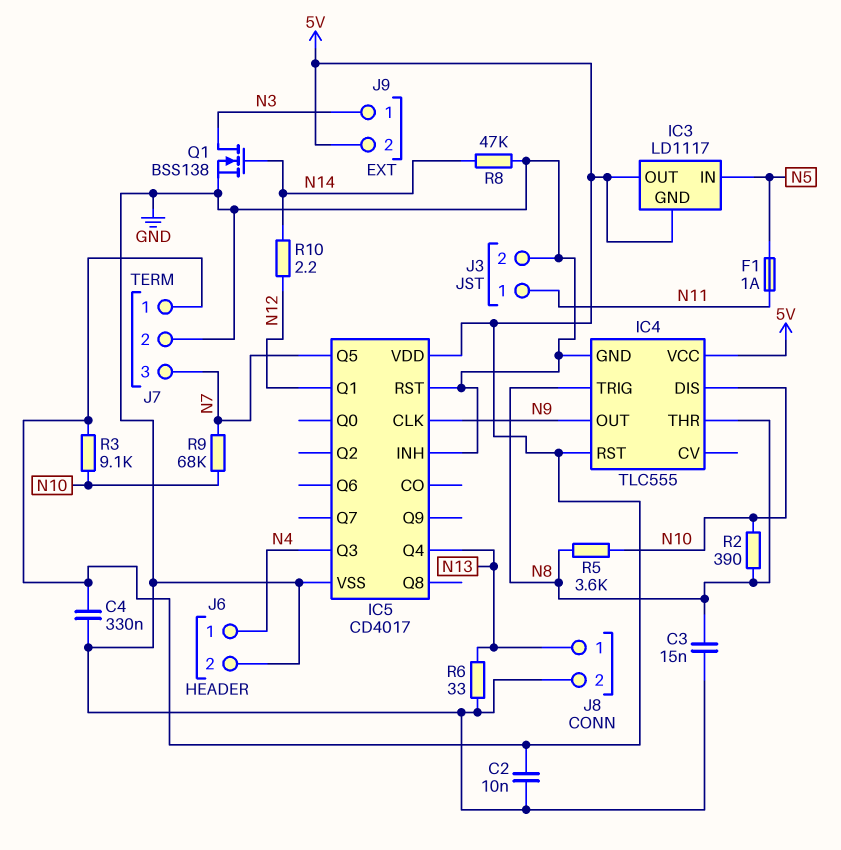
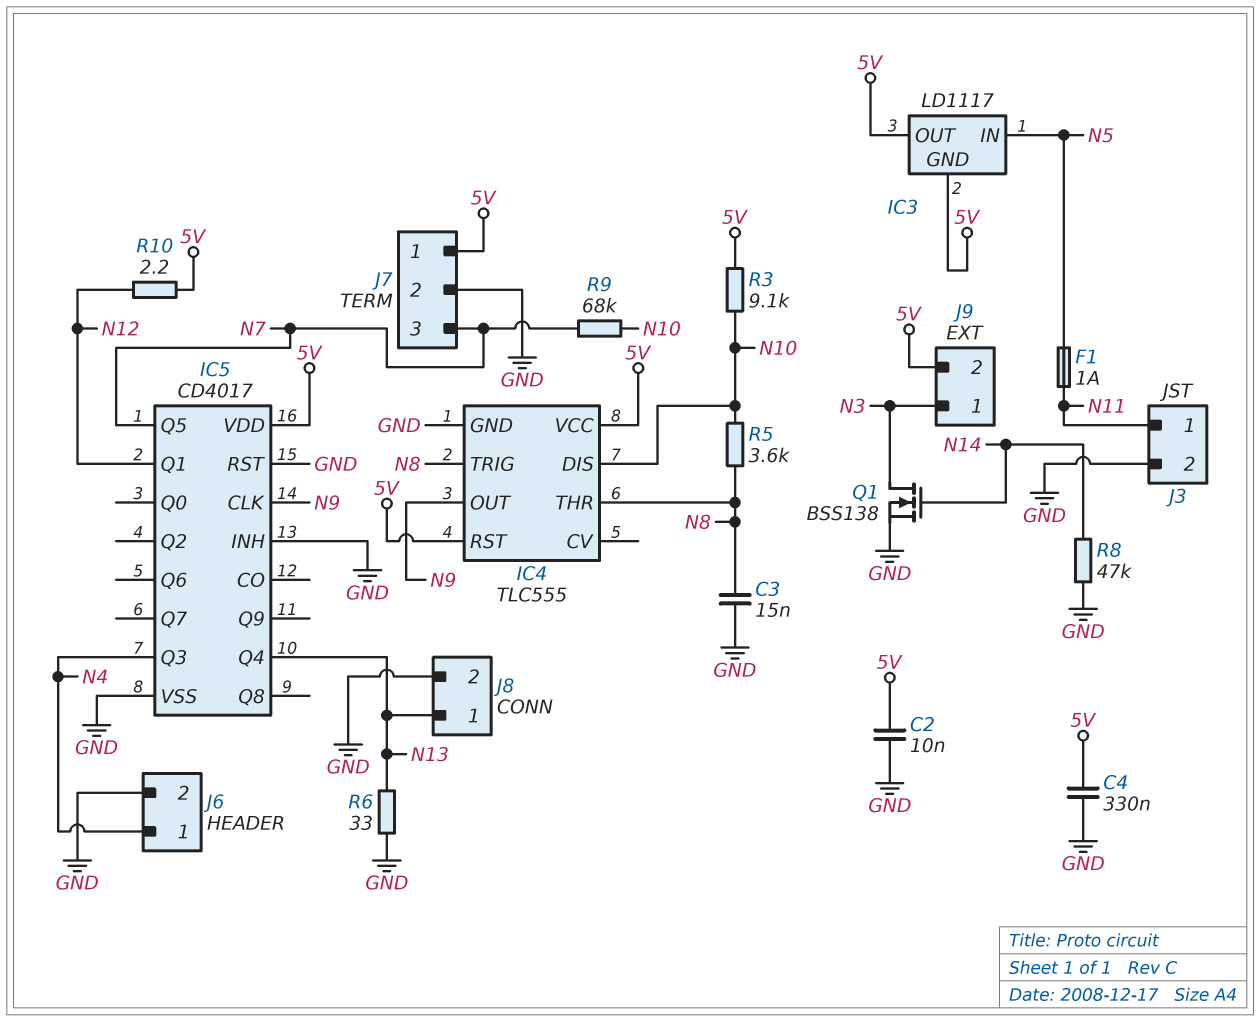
R2: 390 (N8, N10) -> none
R10: 2.2 (N12, N14) -> 2.2 (5V, N12)

